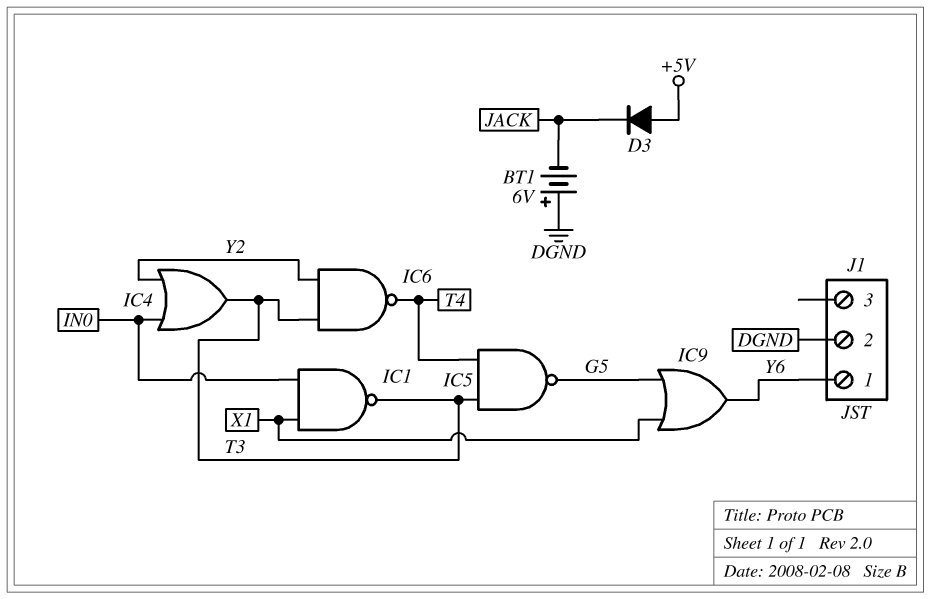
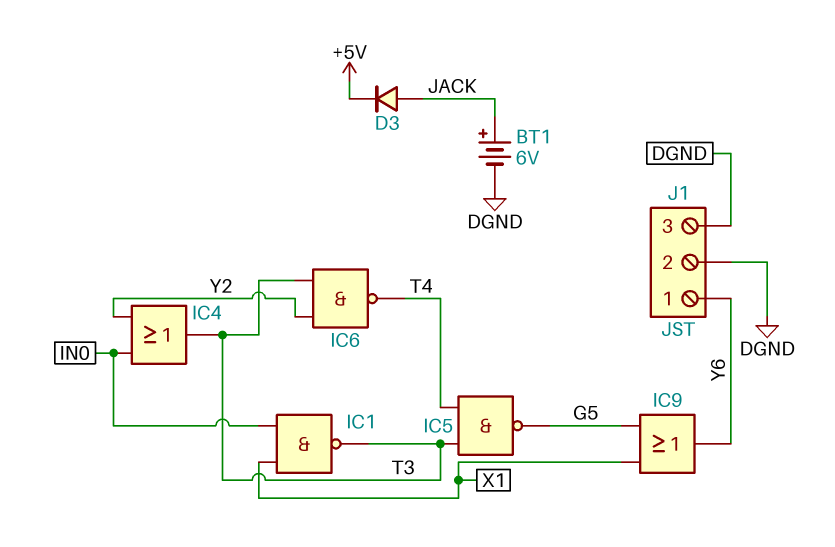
BT1: 6V (plus DGND, minus JACK) -> 6V (plus JACK, minus DGND)
D3: diode (A +5V, K JACK) -> diode (A JACK, K +5V)
J1 pin 3: none -> DGND

